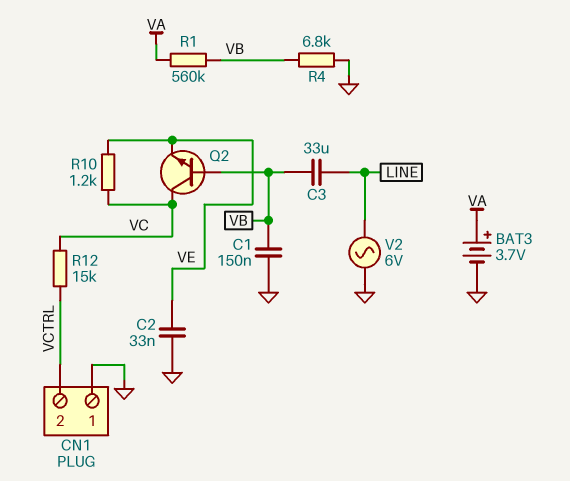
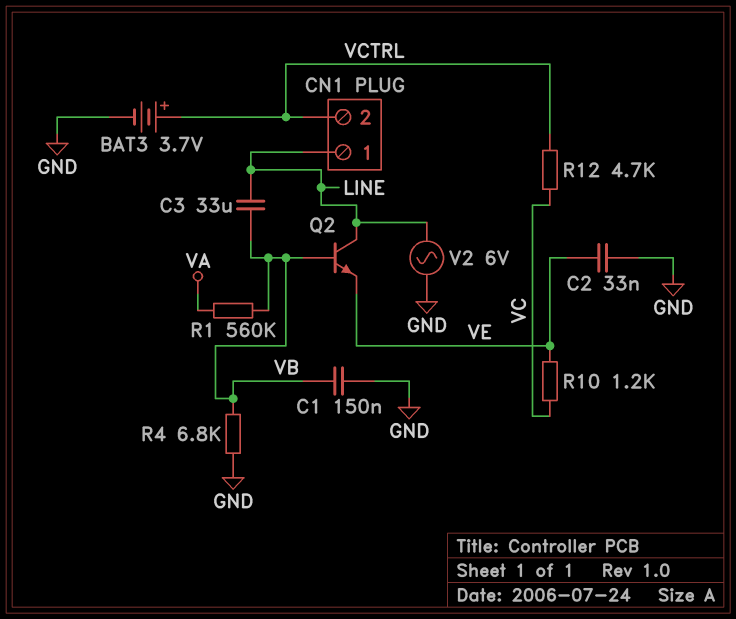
BAT3: 3.7V (plus VA, minus GND) -> 3.7V (plus VCTRL, minus GND)
CN1 pin 1: GND -> LINE
Q2: NPN (B VB, C VC, E VE) -> NPN (B VB, C LINE, E VE)
R12: 15k (VC, VCTRL) -> 4.7k (VC, VCTRL)

